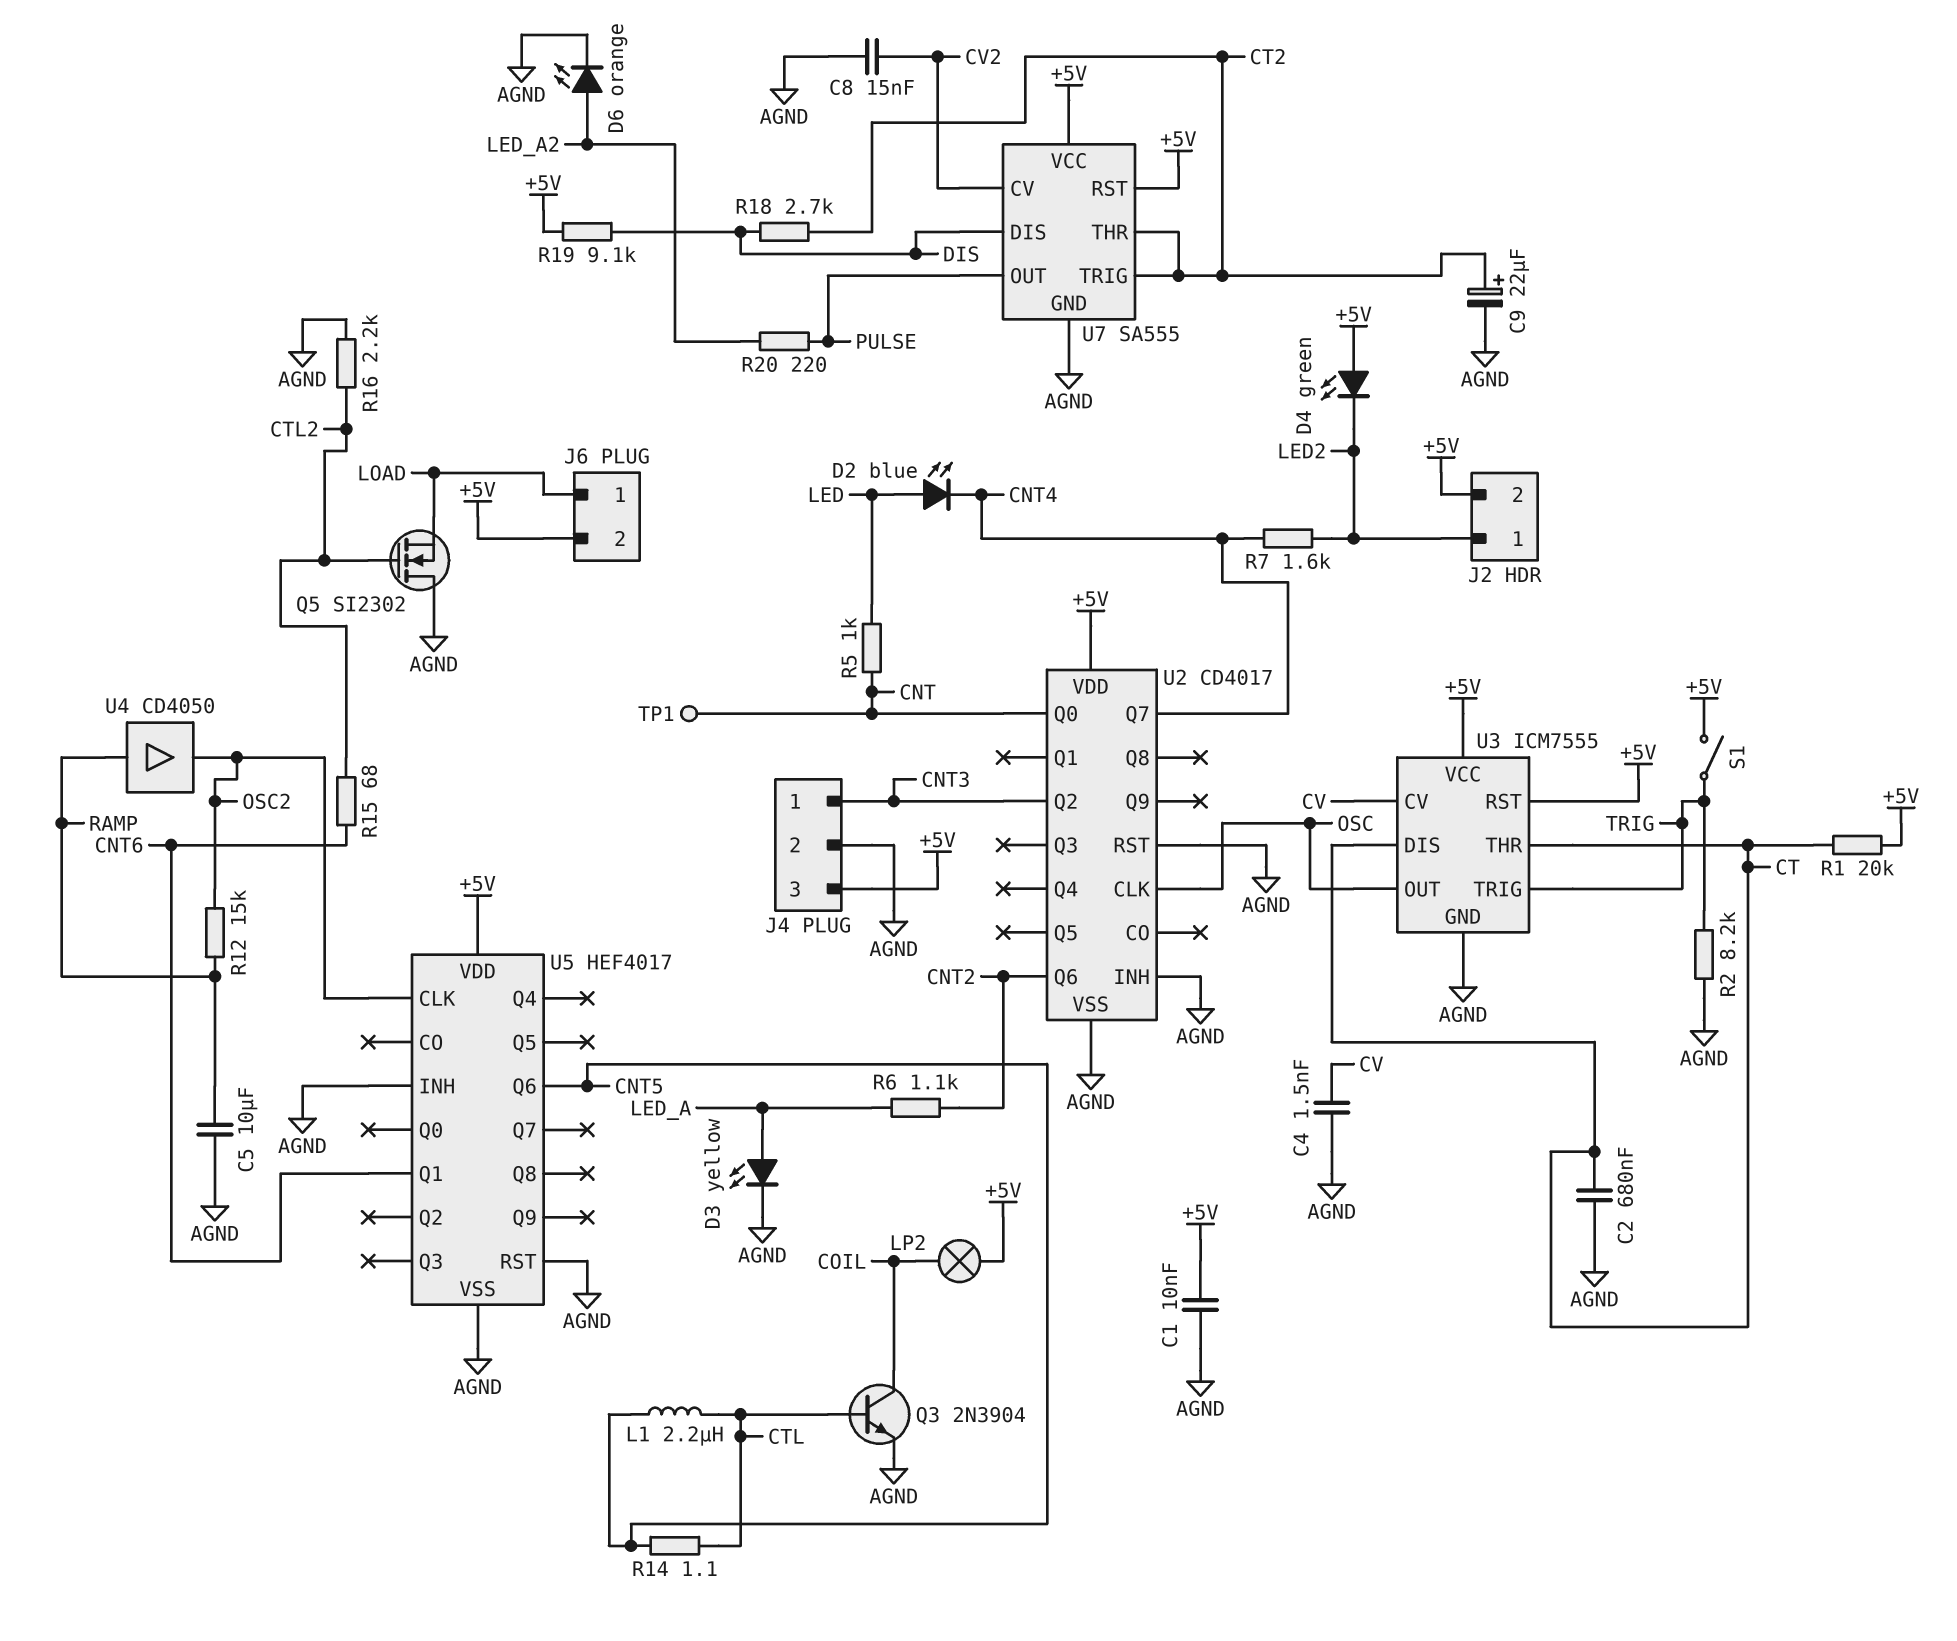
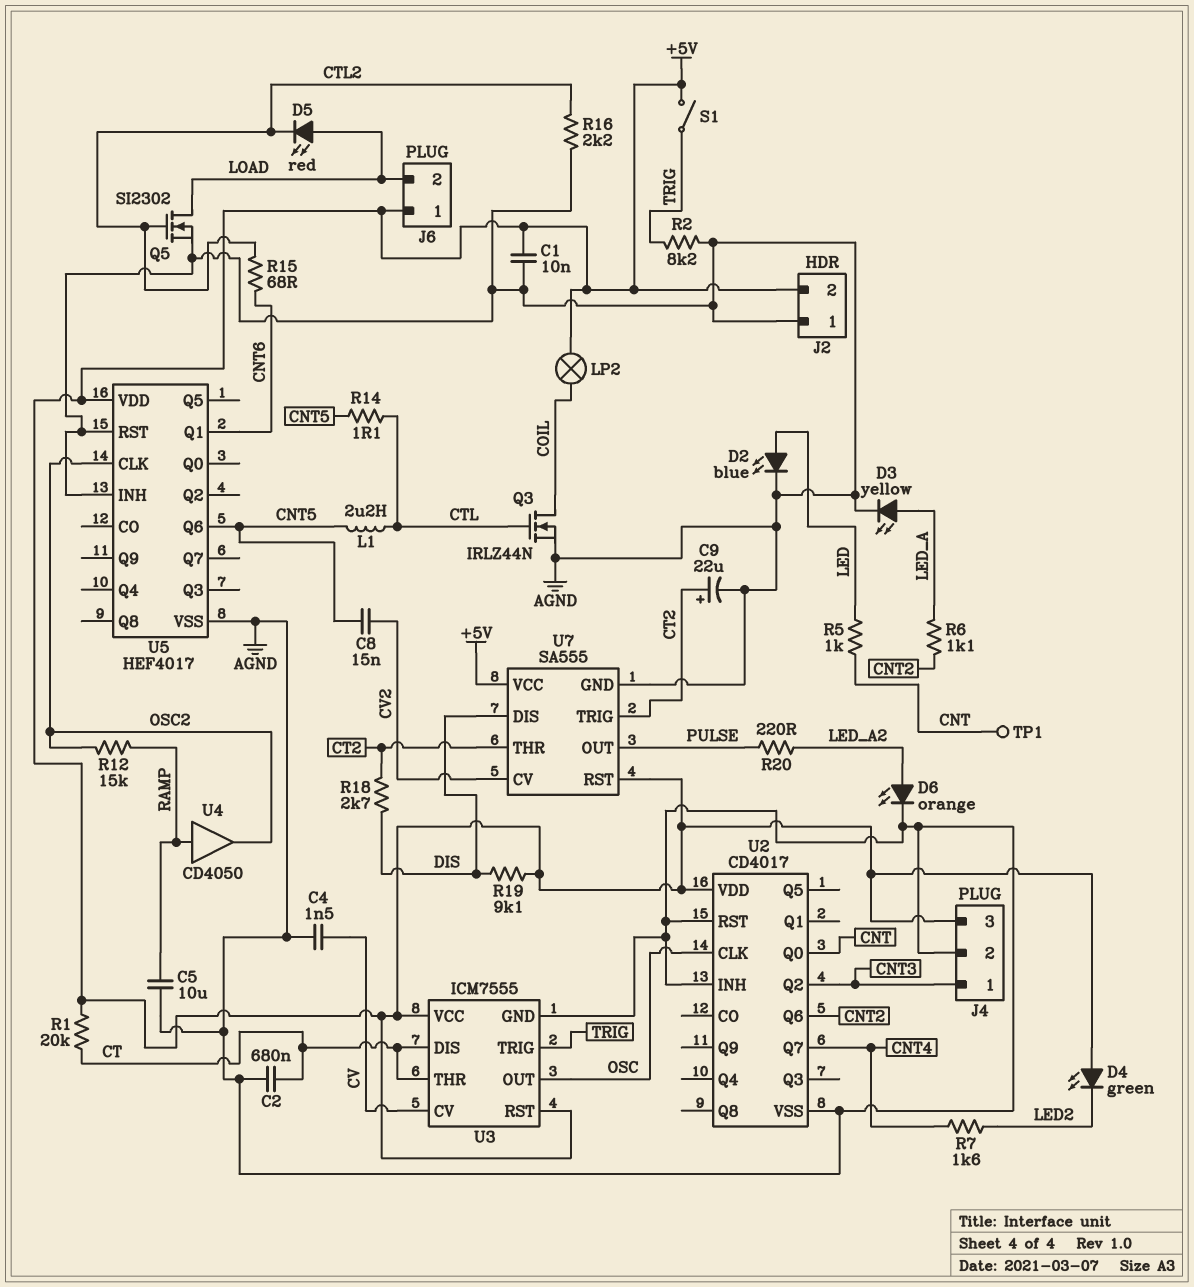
C8: 15nF (AGND, CV2) -> 15nF (CNT5, CV2)
D2: LED blue (A LED, K CNT4) -> LED blue (A LED, K AGND)
D5: none -> LED red (A LOAD, K CTL2)
J2 pin 1: LED2 -> AGND
J6 pin 1: LOAD -> +5V
J6 pin 2: +5V -> LOAD
Q3: NPN 2N3904 (B CTL, C COIL, E AGND) -> NMOS IRLZ44N (G CTL, D COIL, S AGND)
Q5: NMOS SI2302 (G CTL2, D AGND, S LOAD) -> NMOS SI2302 (G CTL2, D LOAD, S AGND)

